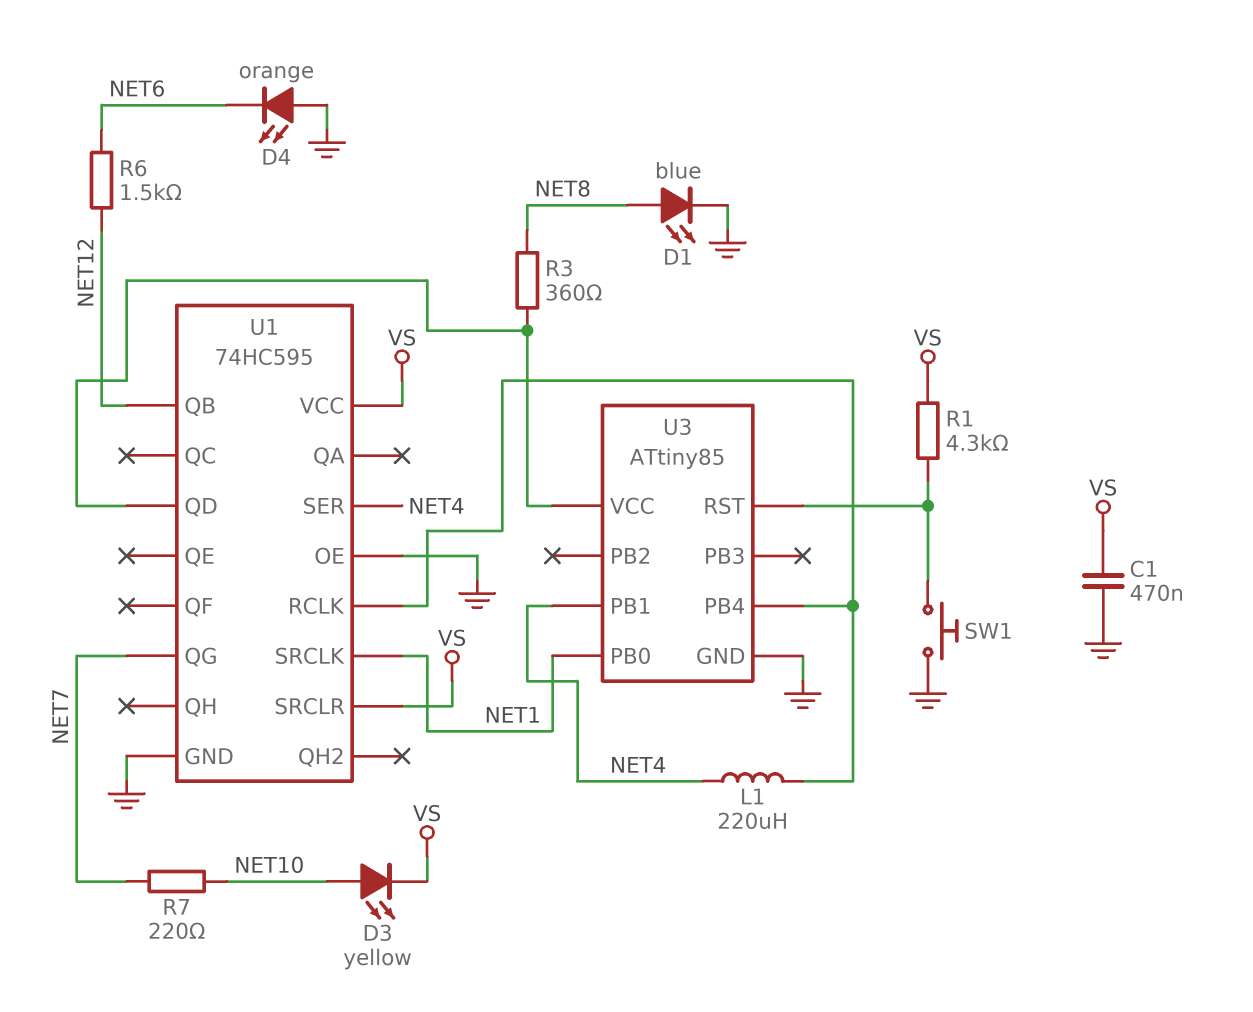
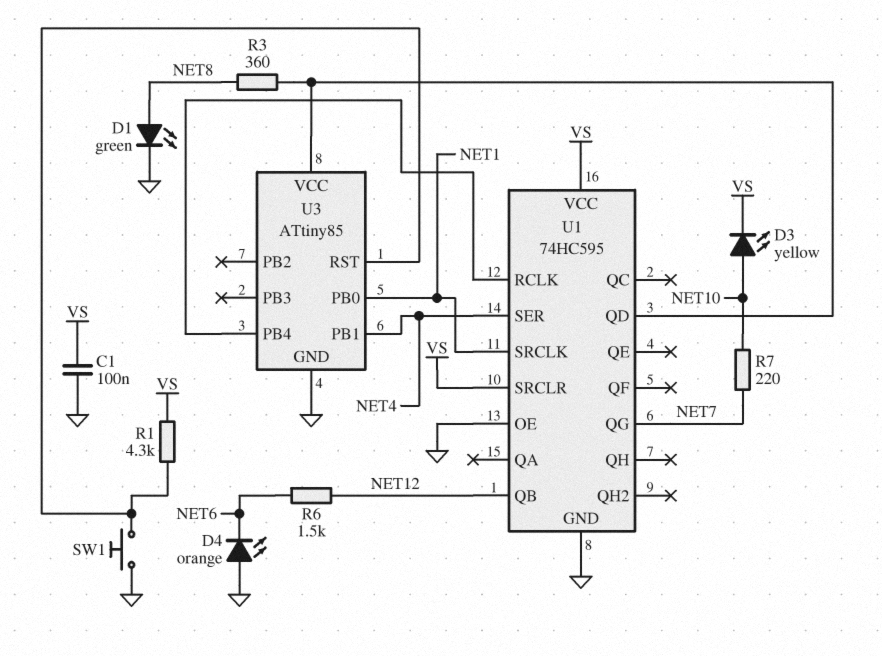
C1: 470nF (GND, VS) -> 100nF (GND, VS)
D1: LED blue (A NET8, K GND) -> LED green (A NET8, K GND)
L1: 220uH (NET4, U1/RCLK) -> none

